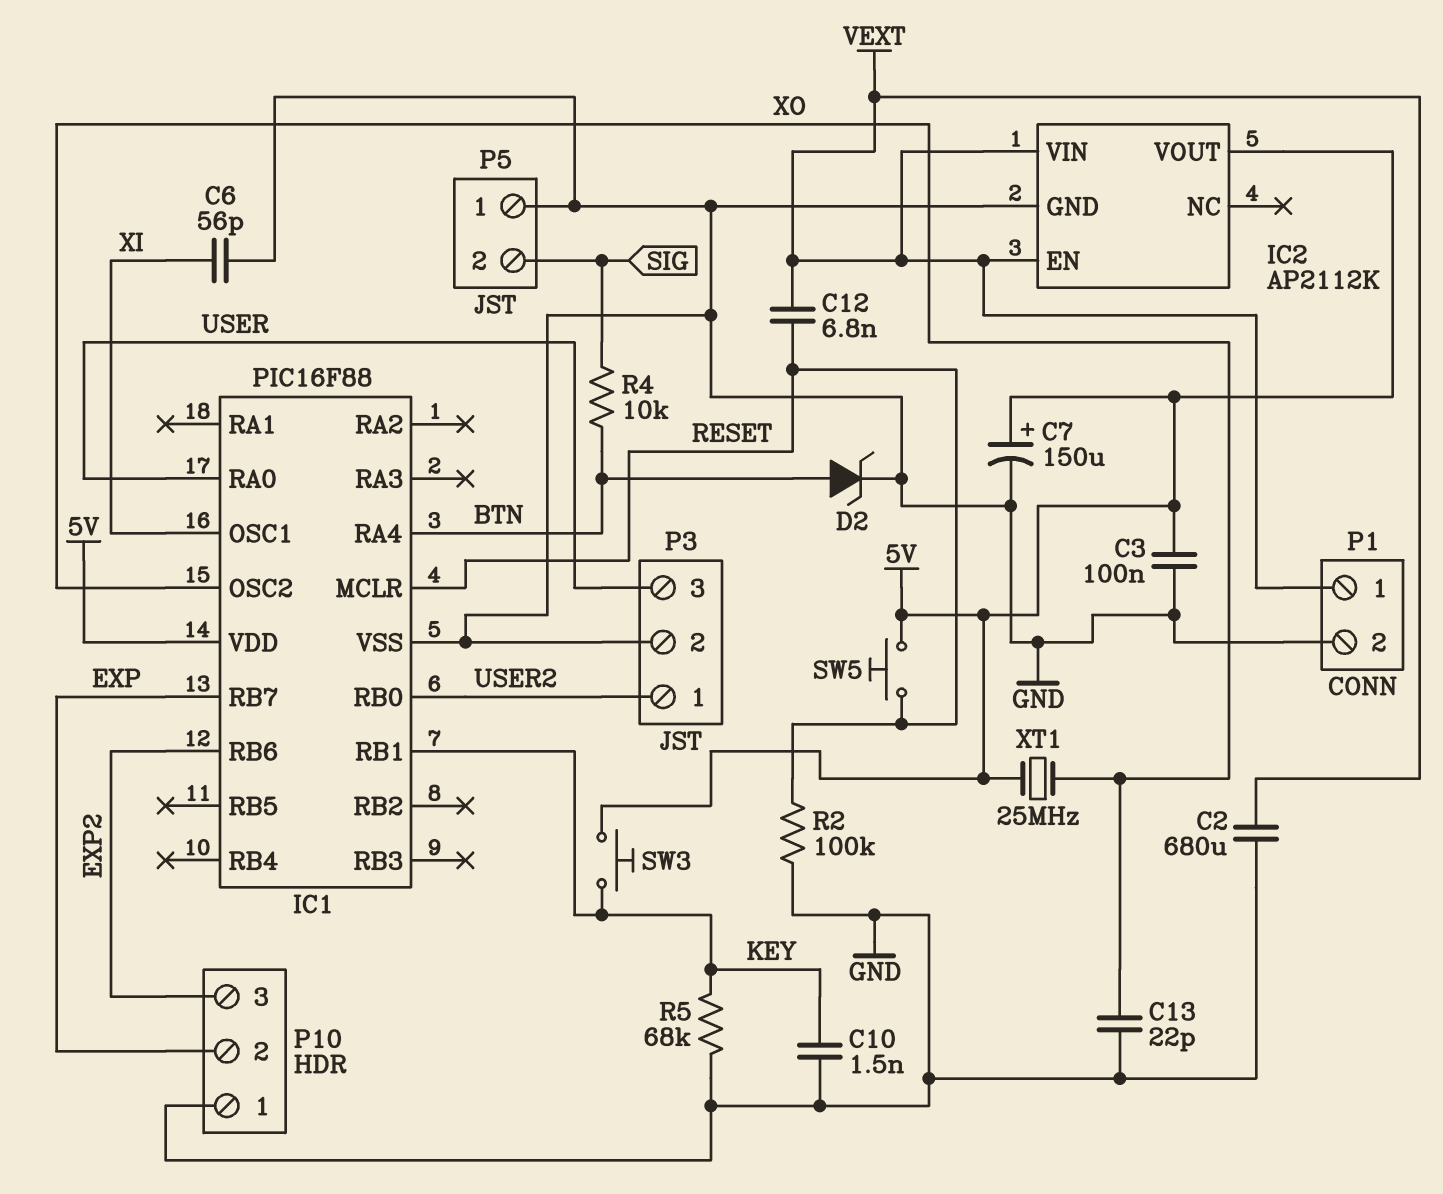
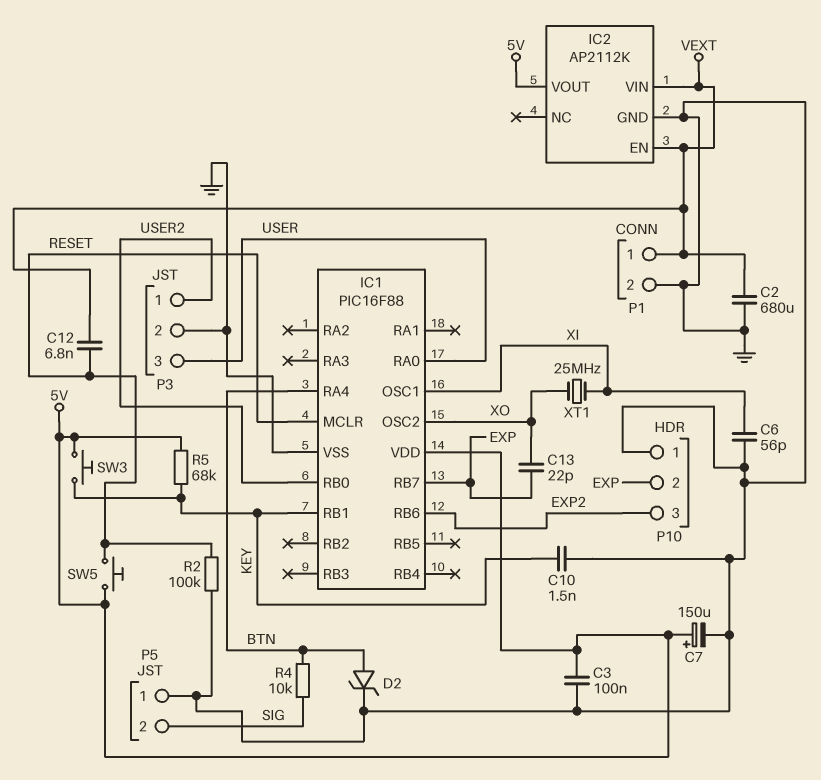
C13: 22pF (GND, XO) -> 22pF (EXP, XO)
R5: 68k (GND, KEY) -> 68k (5V, KEY)
XT1: 25MHz (5V, XO) -> 25MHz (XI, XO)

